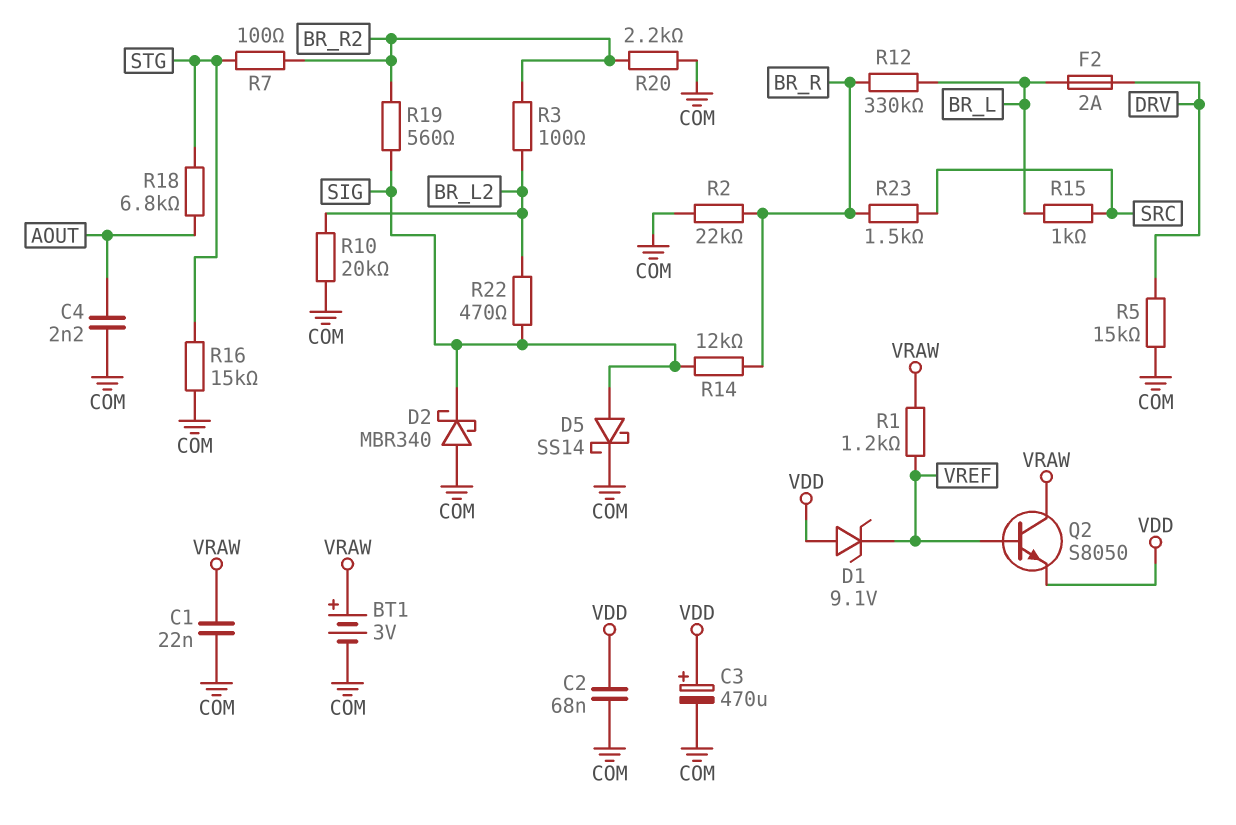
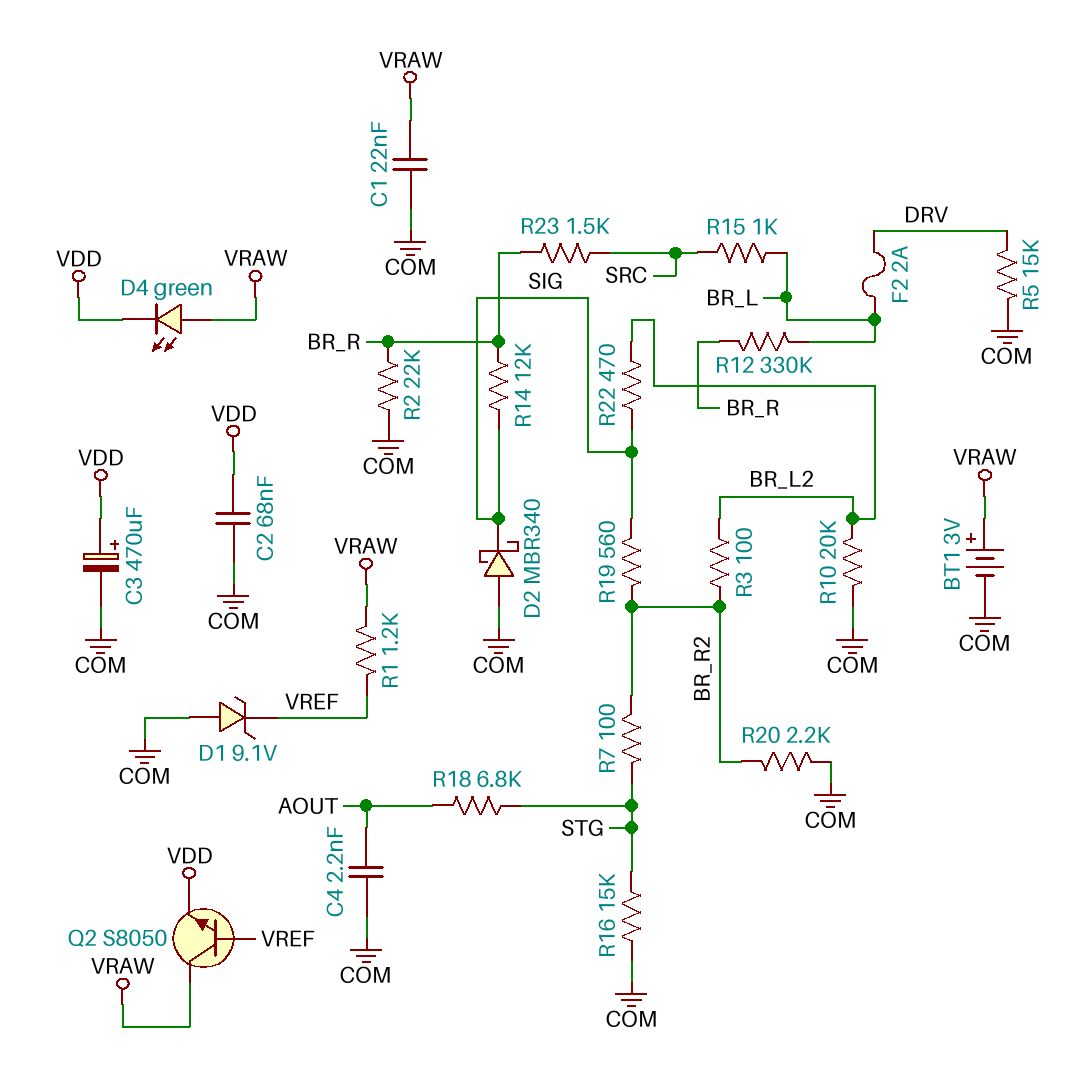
D1: zener 9.1V (A VDD, K VREF) -> zener 9.1V (A COM, K VREF)
D4: none -> LED green (A VRAW, K VDD)
D5: schottky SS14 (A SIG, K COM) -> none

